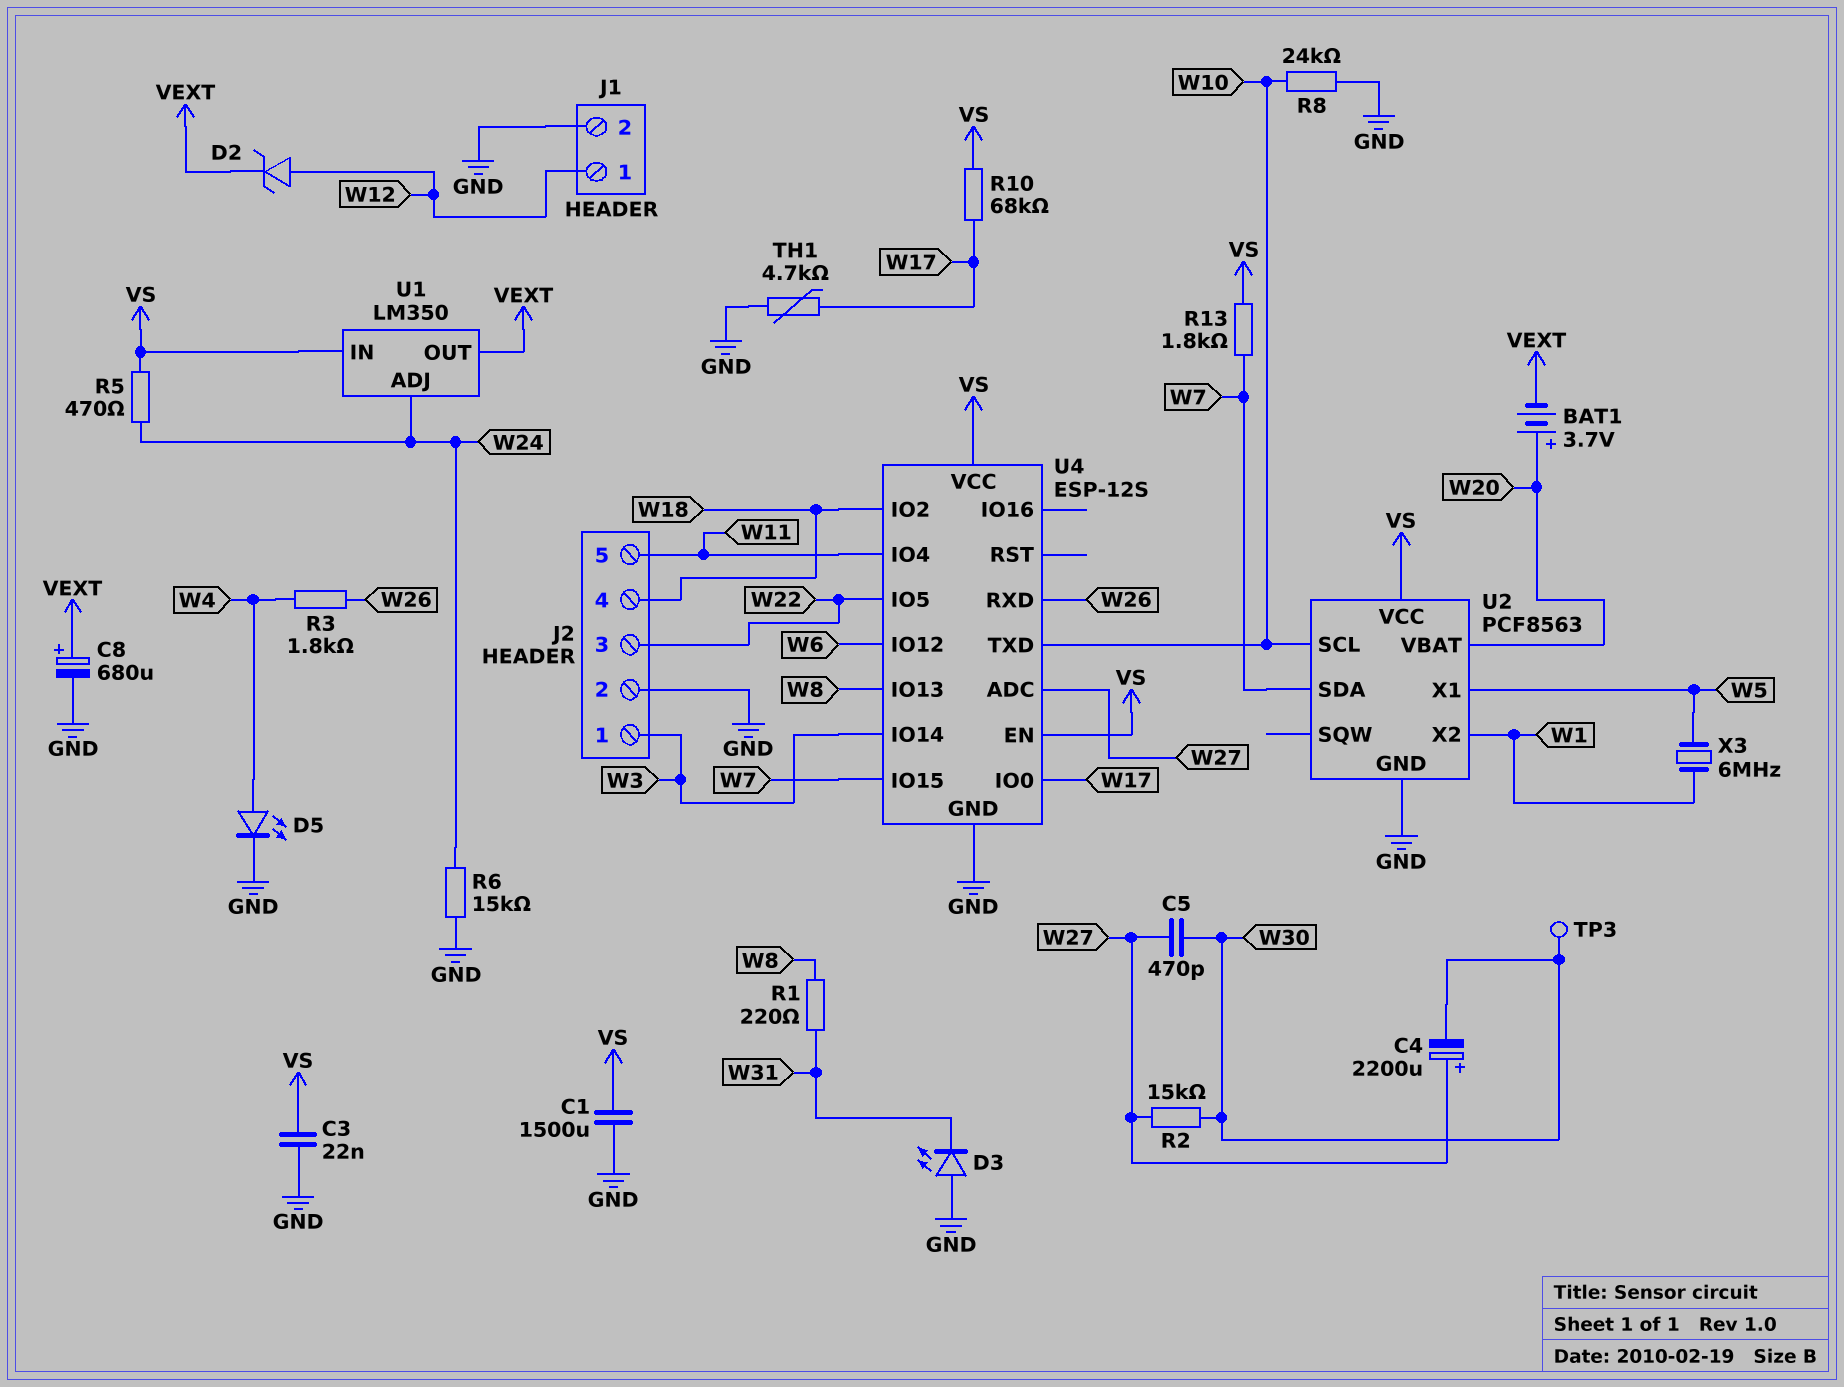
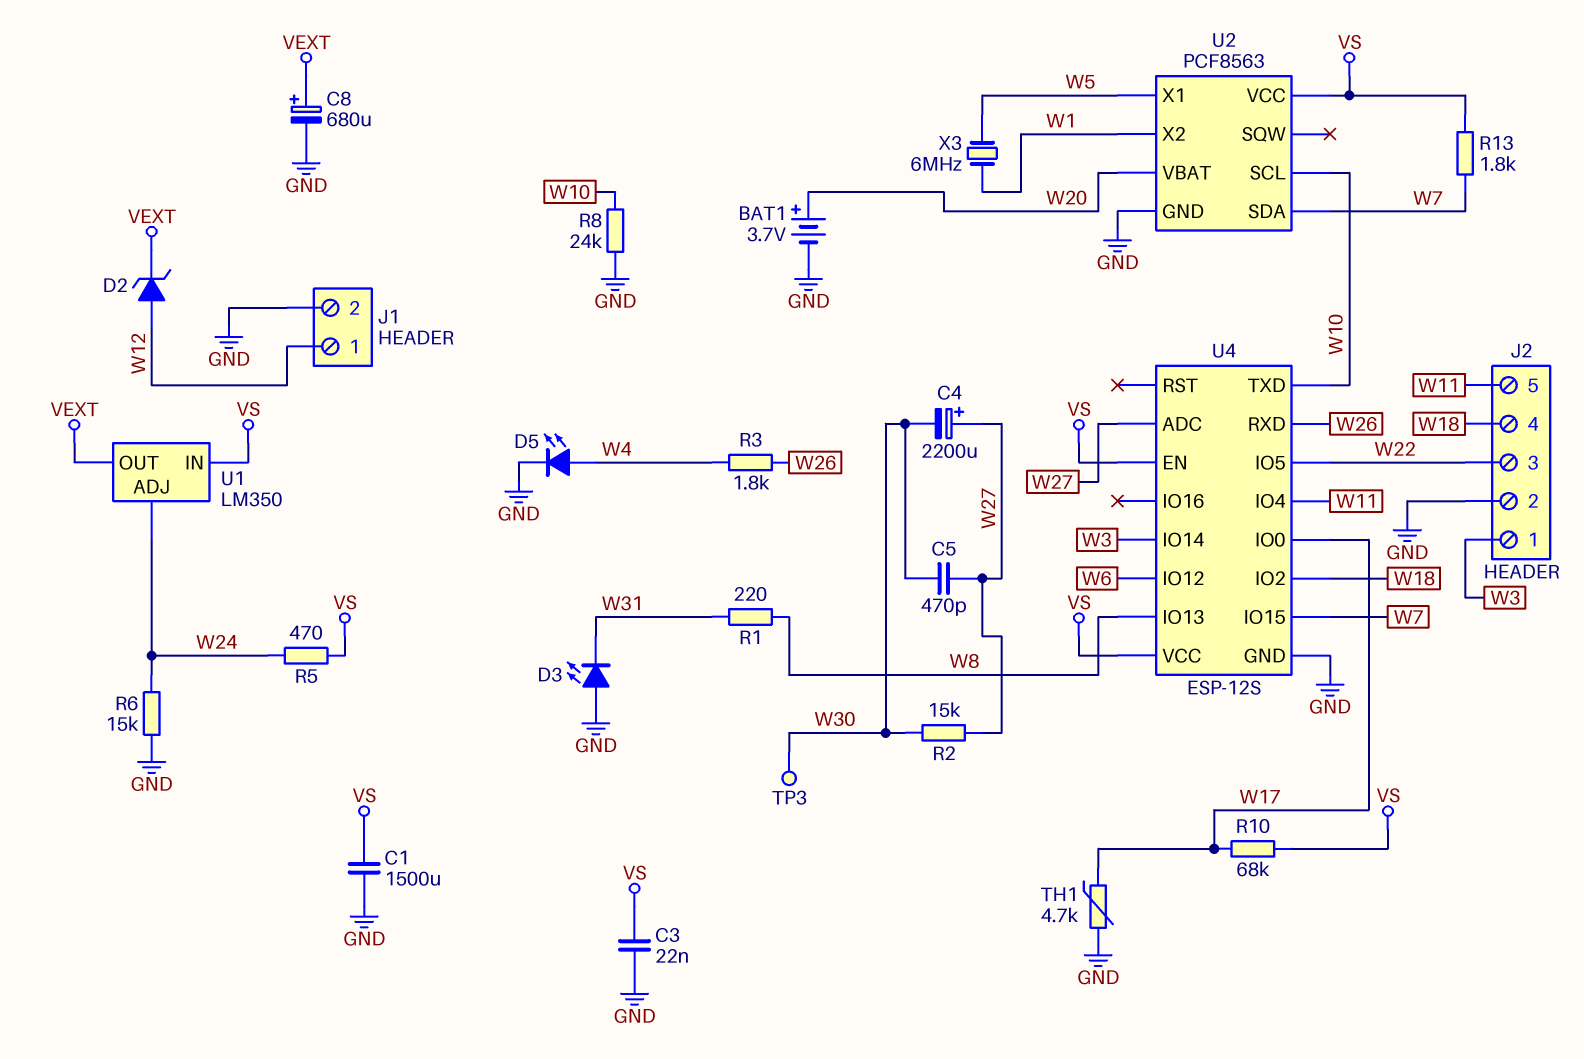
BAT1: 3.7V (plus W20, minus VEXT) -> 3.7V (plus W20, minus GND)

